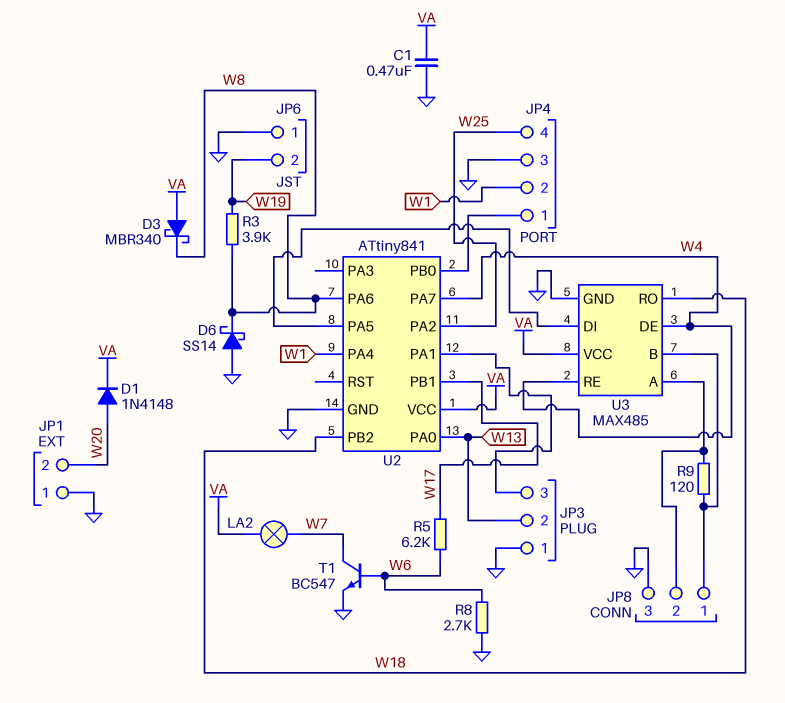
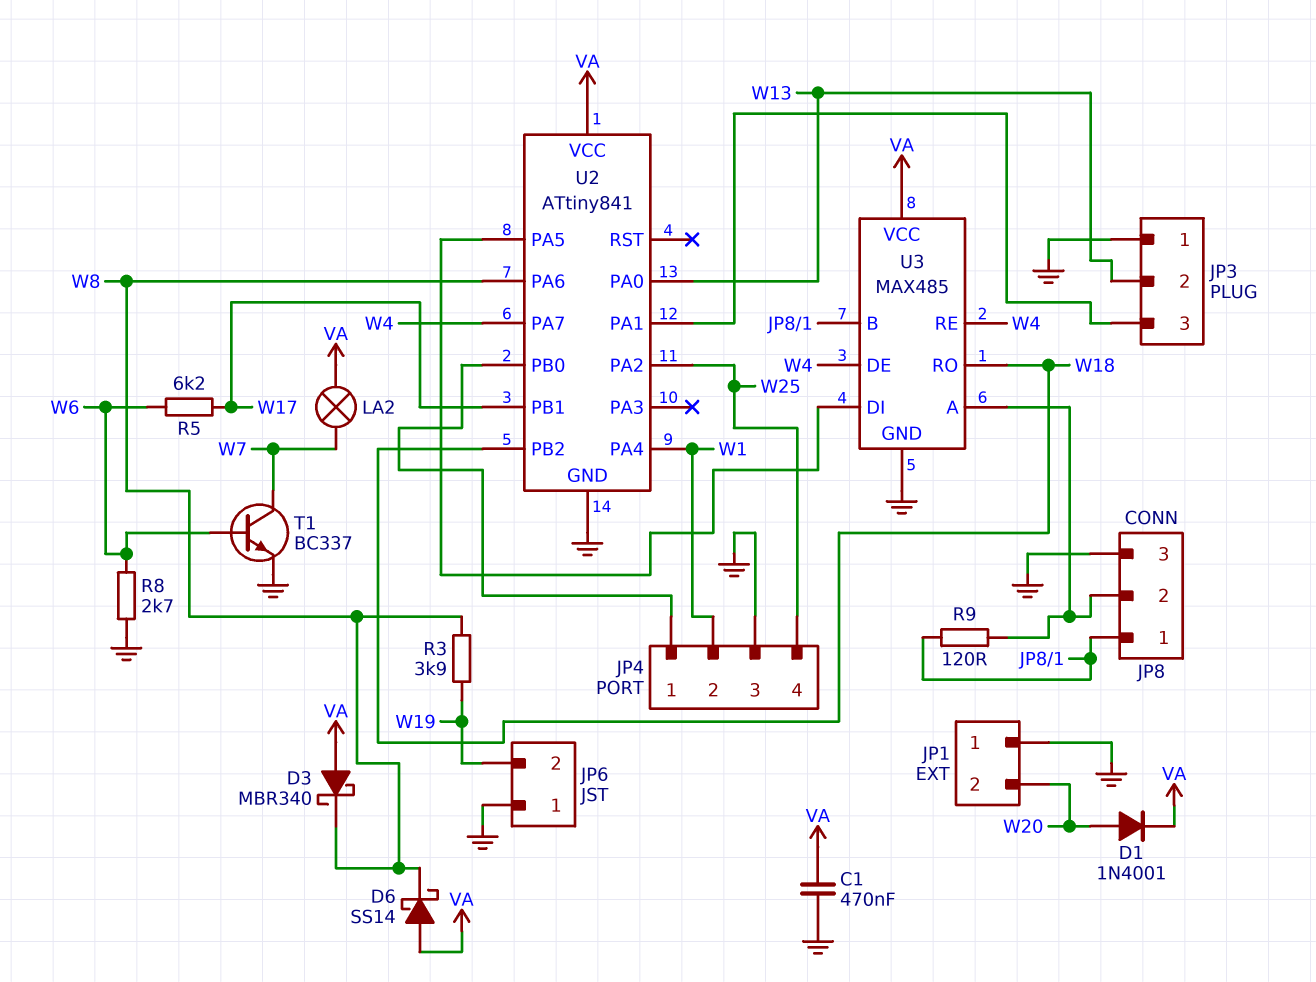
D1: diode 1N4148 (A W20, K VA) -> diode 1N4001 (A W20, K VA)
D6: schottky SS14 (A GND, K W8) -> schottky SS14 (A VA, K W8)
T1: NPN BC547 (B W6, C W7, E GND) -> NPN BC337 (B W6, C W7, E GND)

